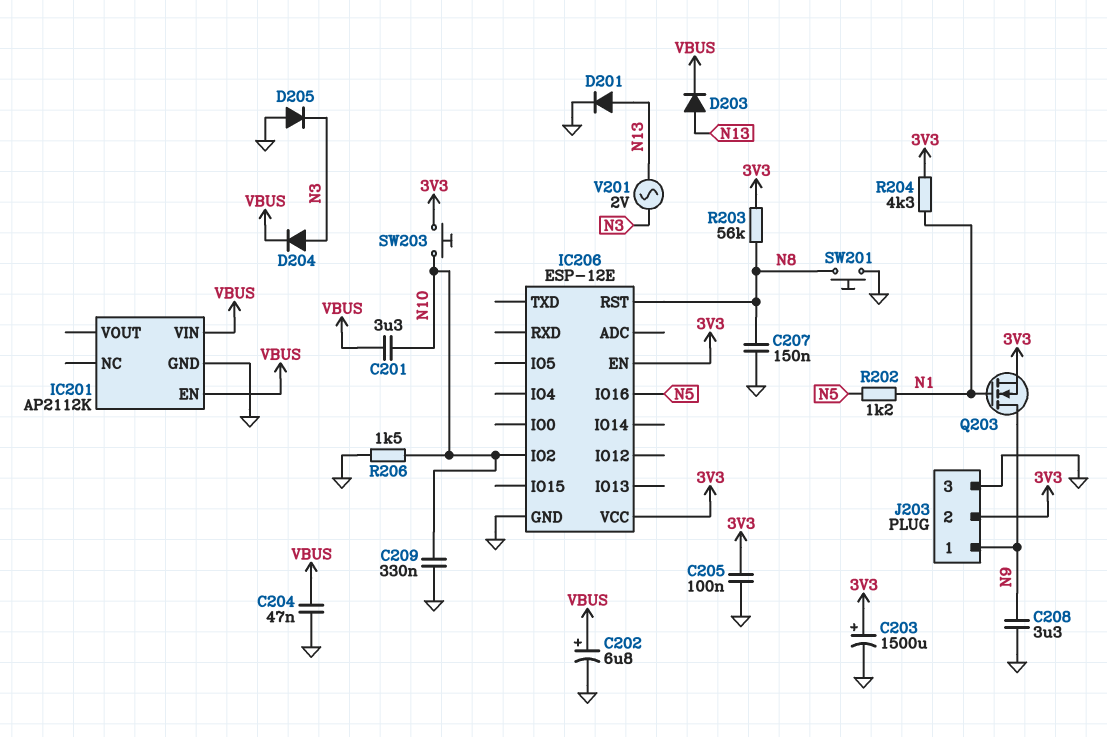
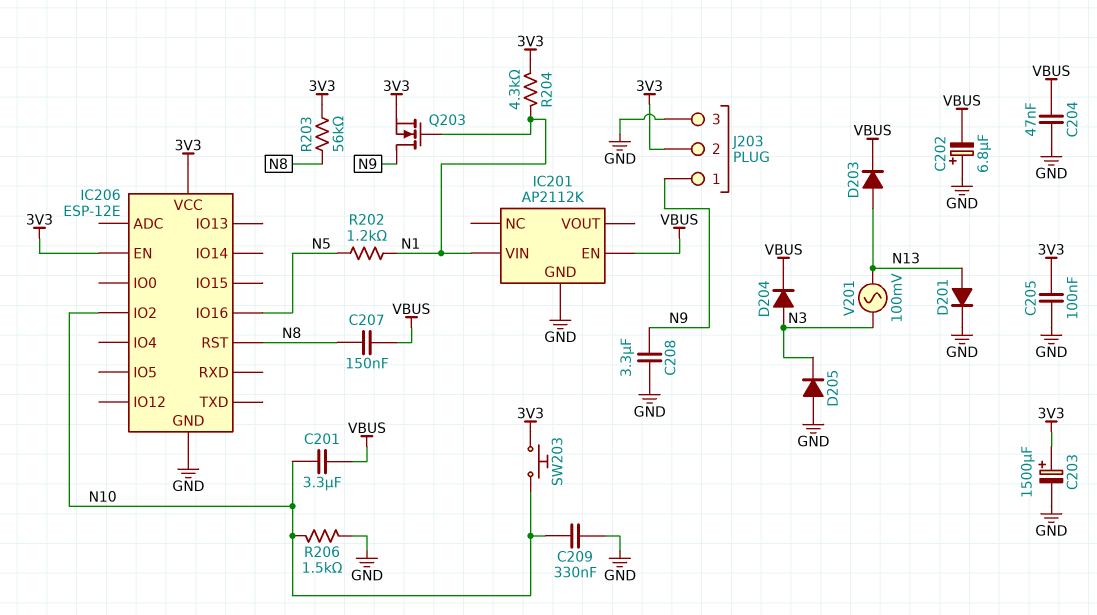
C202: 6.8uF (plus VBUS, minus GND) -> 6.8uF (plus GND, minus VBUS)
C207: 150nF (GND, N8) -> 150nF (N8, VBUS)
IC201 pin VIN: VBUS -> N1
SW201: button (GND, N8) -> none
V201: AC 2V (N3, N13) -> AC 100mV (N3, N13)

